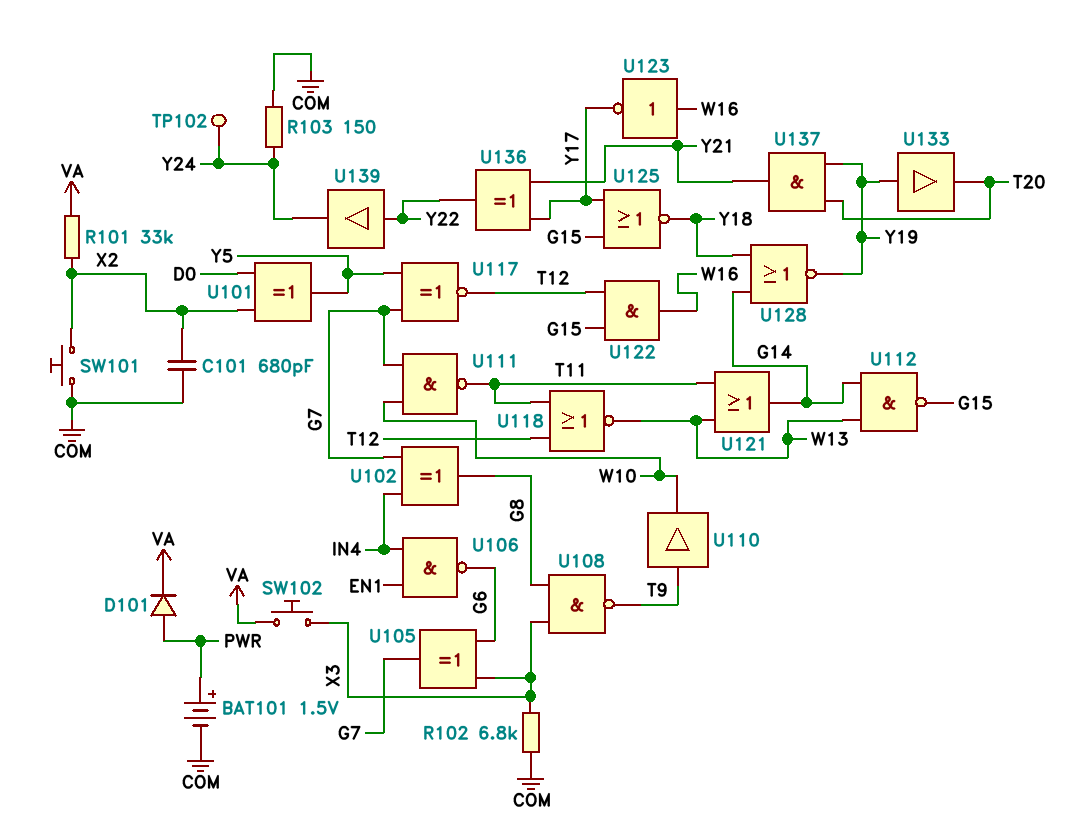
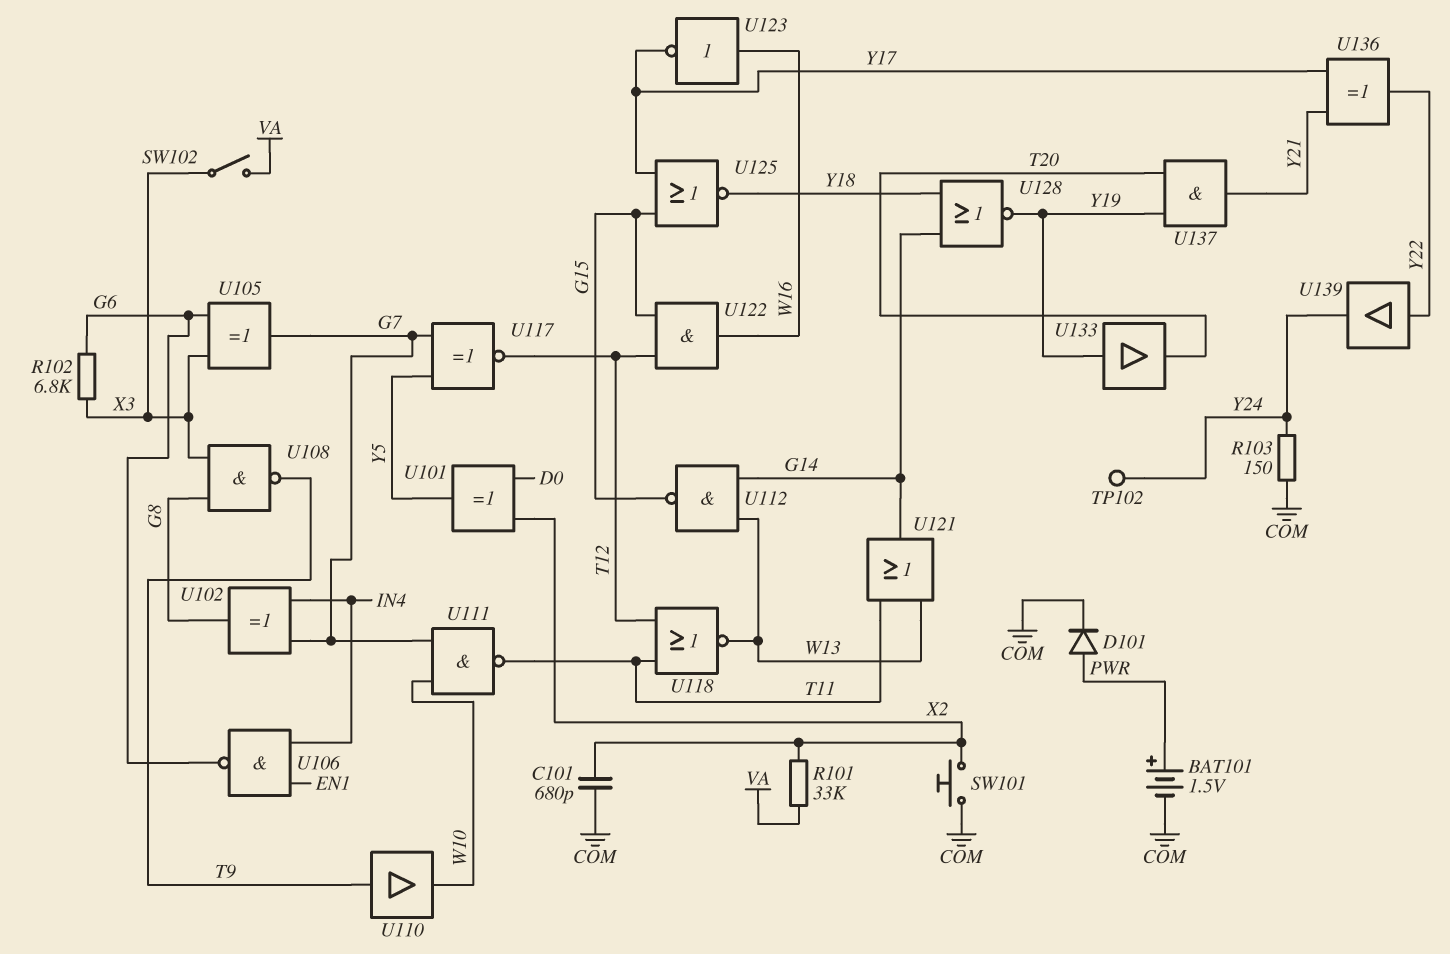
D101: diode (A PWR, K VA) -> diode (A PWR, K COM)
R102: 6.8k (COM, X3) -> 6.8k (G6, X3)
SW102: button (VA, X3) -> switch (VA, X3)

